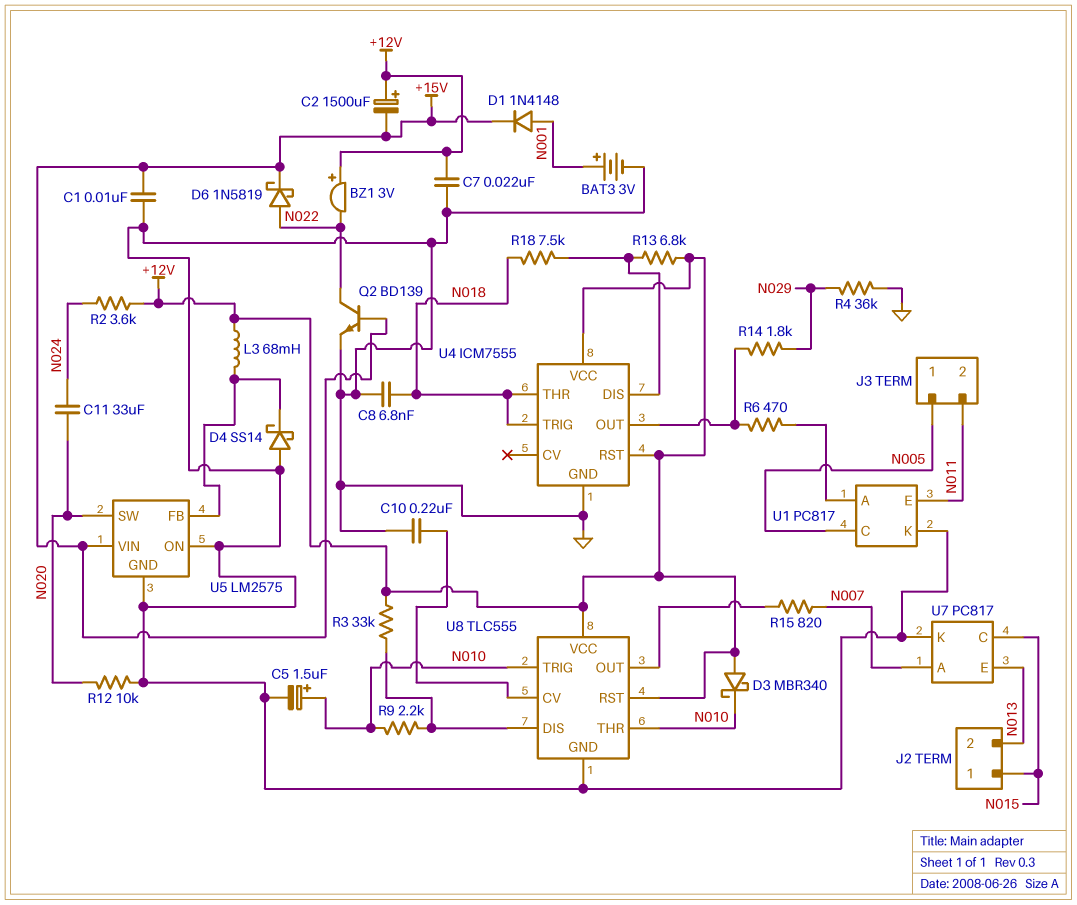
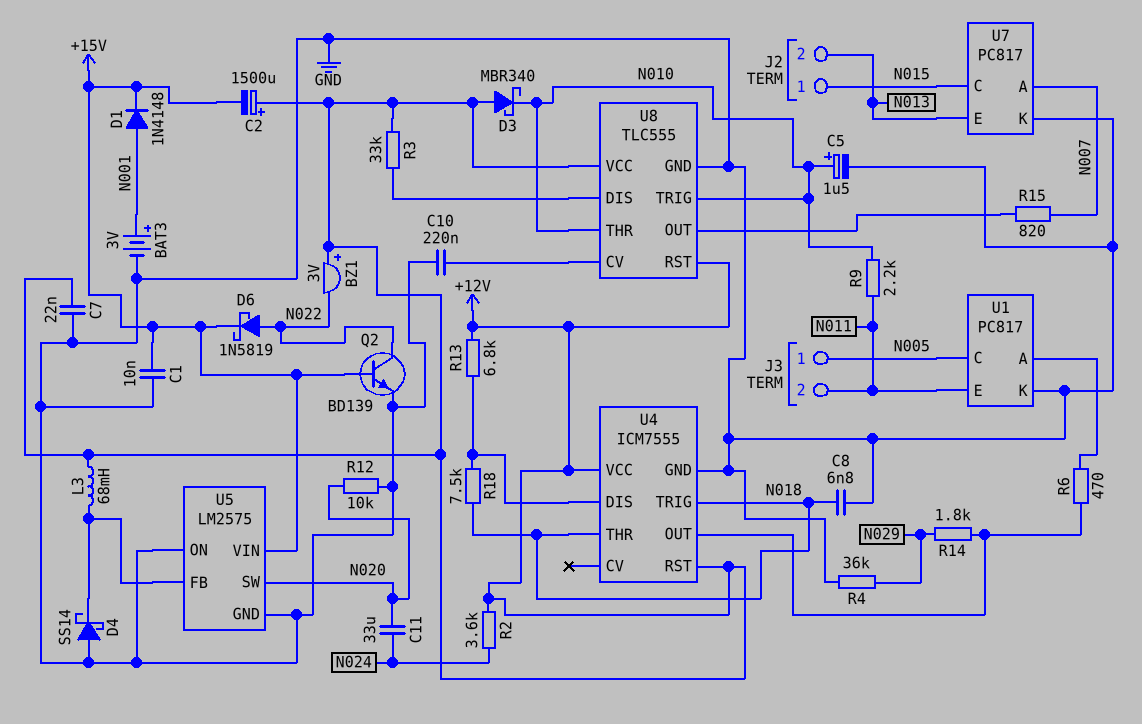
R9: 2.2k (N010, U8/DIS) -> 2.2k (N010, N011)

